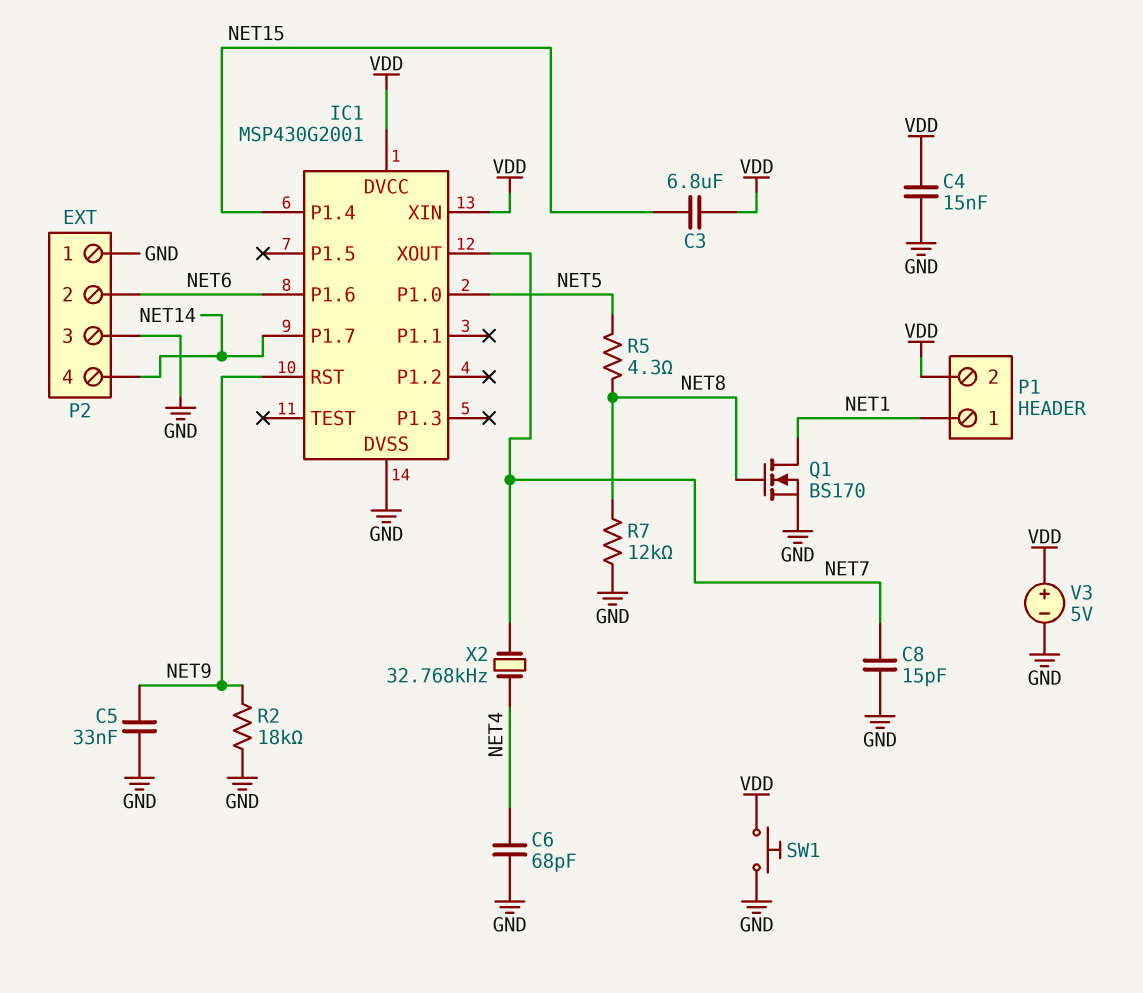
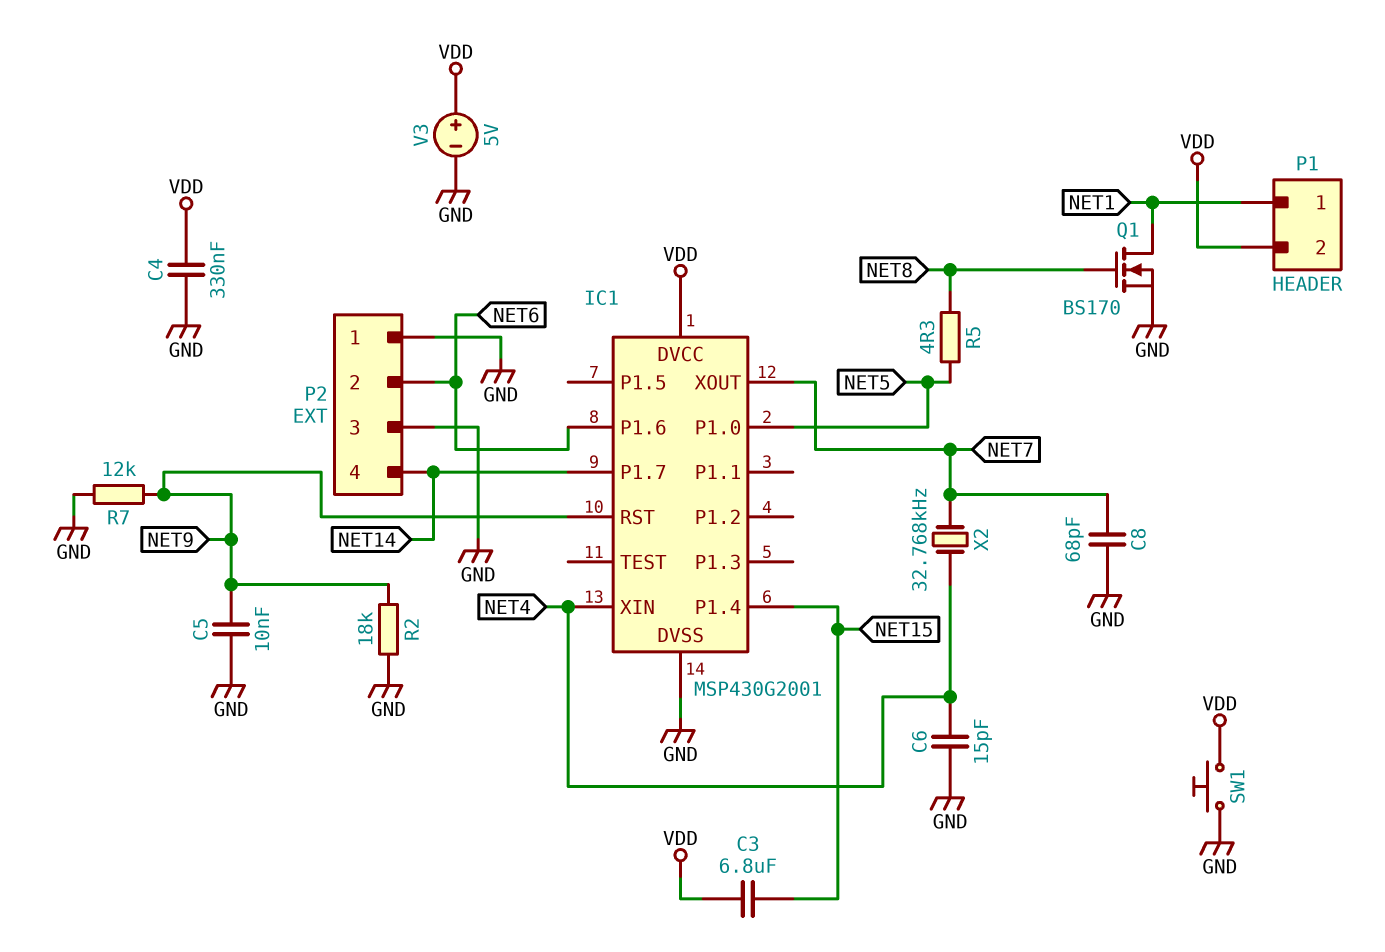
C4: 15nF (GND, VDD) -> 330nF (GND, VDD)
C5: 33nF (GND, NET9) -> 10nF (GND, NET9)
C6: 68pF (GND, NET4) -> 15pF (GND, NET4)
C8: 15pF (GND, NET7) -> 68pF (GND, NET7)
IC1 pin XIN: VDD -> NET4
R7: 12k (GND, NET8) -> 12k (GND, NET9)

